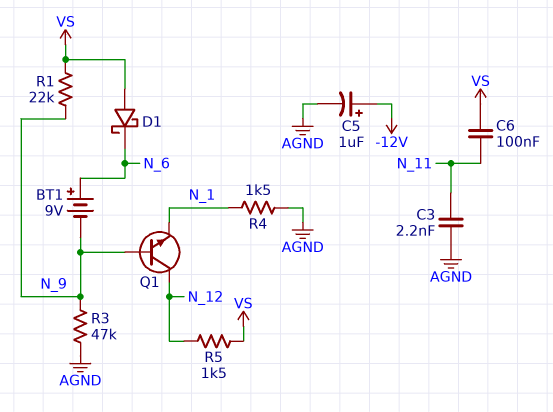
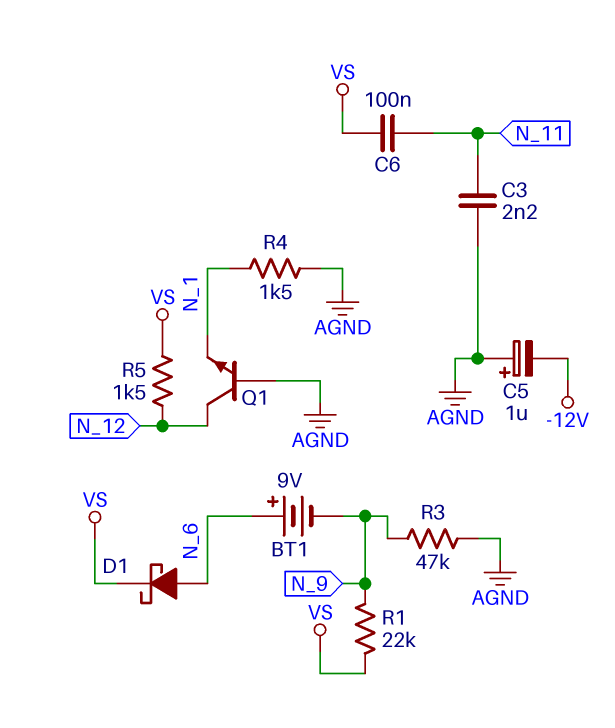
C5: 1uF (plus -12V, minus AGND) -> 1uF (plus AGND, minus -12V)
D1: schottky (A VS, K N_6) -> schottky (A N_6, K VS)
Q1: NPN (B N_9, C N_12, E N_1) -> NPN (B AGND, C N_12, E N_1)

